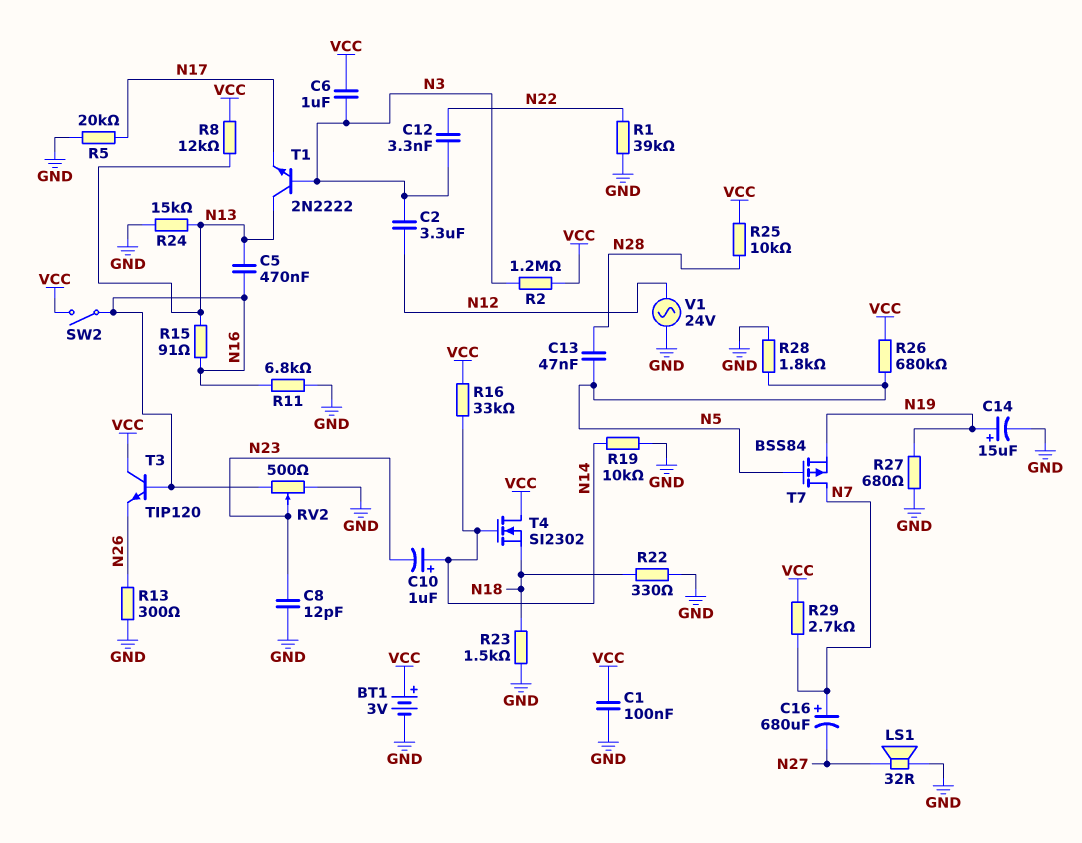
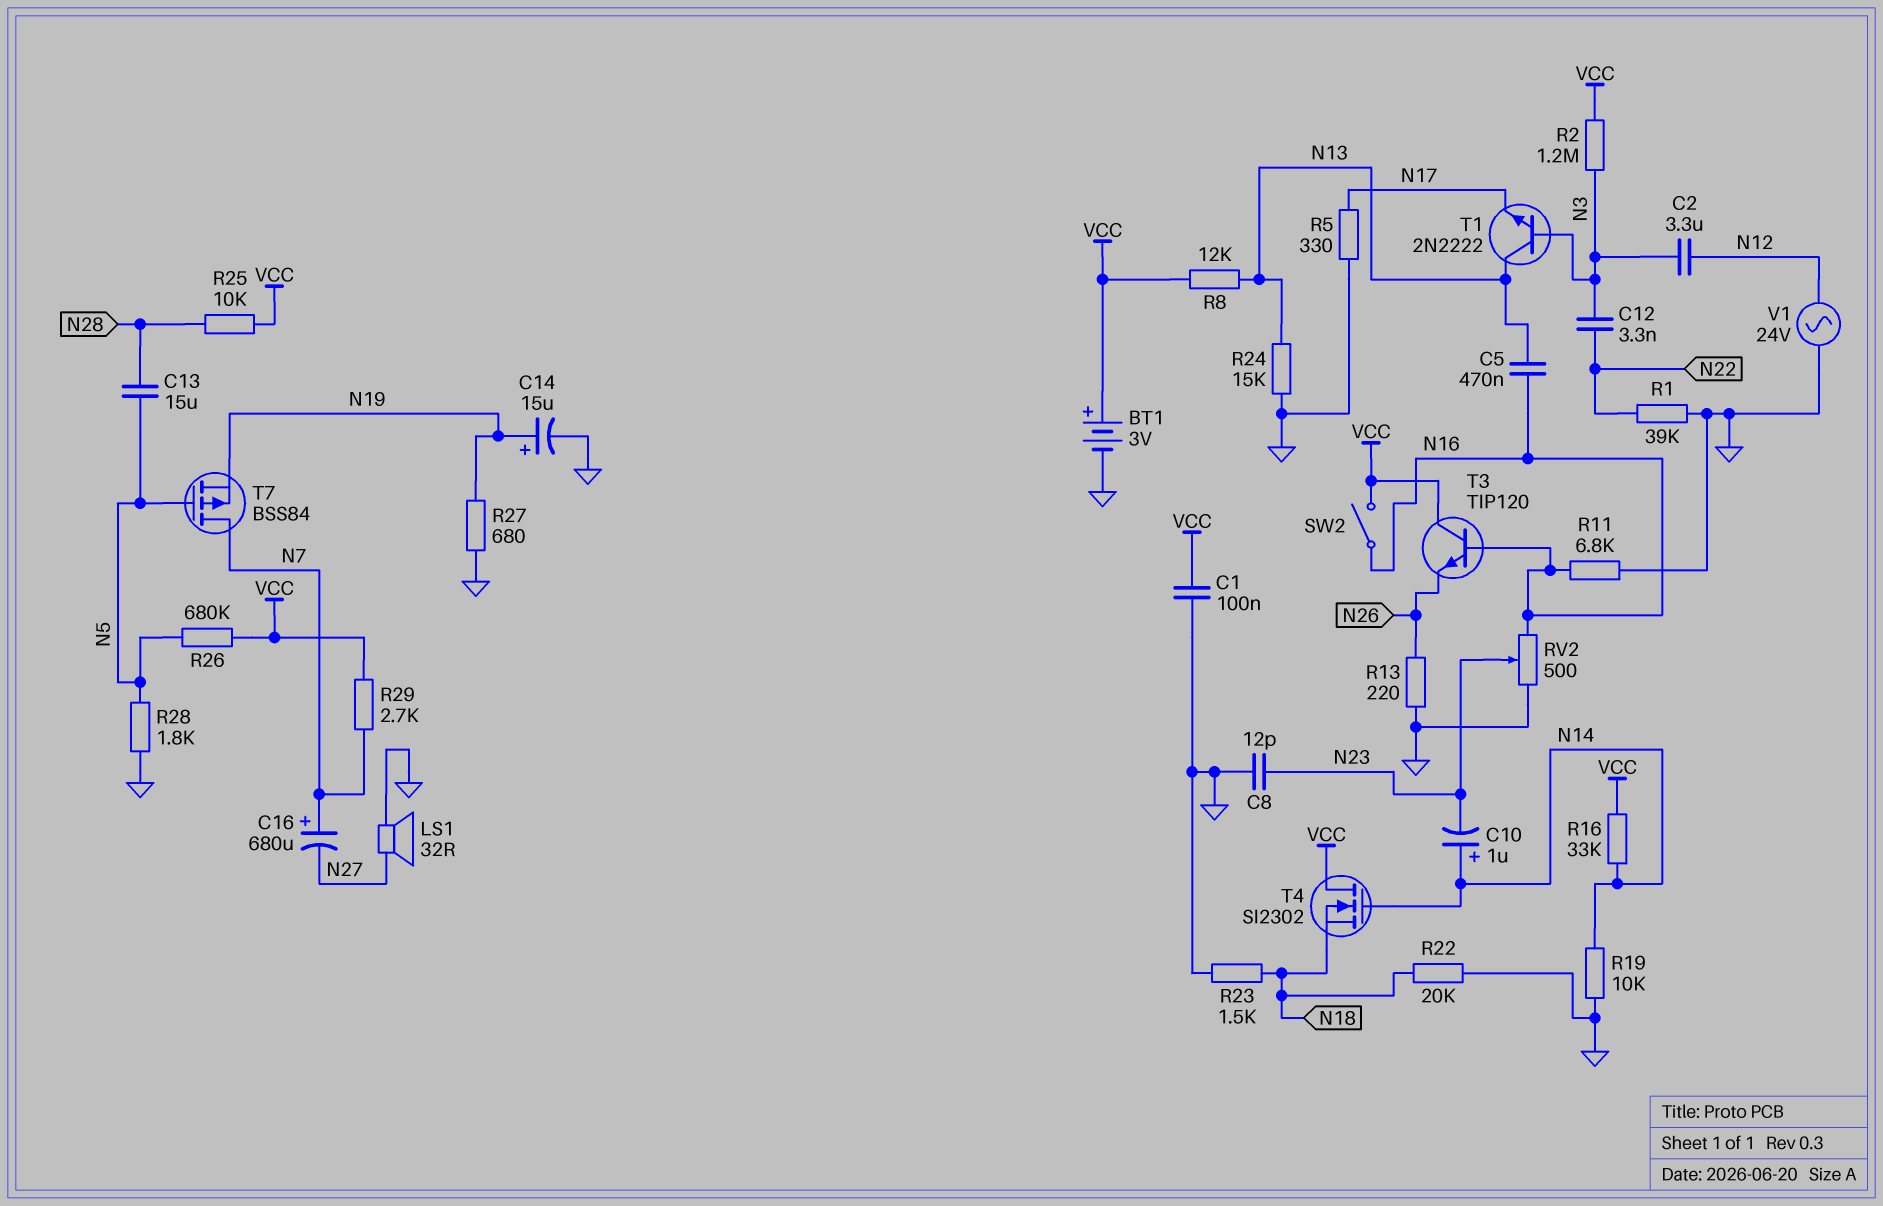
C6: 1uF (N3, VCC) -> none
C13: 47nF (N5, N28) -> 15uF (N5, N28)
R5: 20k (GND, N17) -> 330 (GND, N17)
R13: 300 (GND, N26) -> 220 (GND, N26)
R15: 91 (N13, N16) -> none
R22: 330 (GND, N18) -> 20k (GND, N18)

